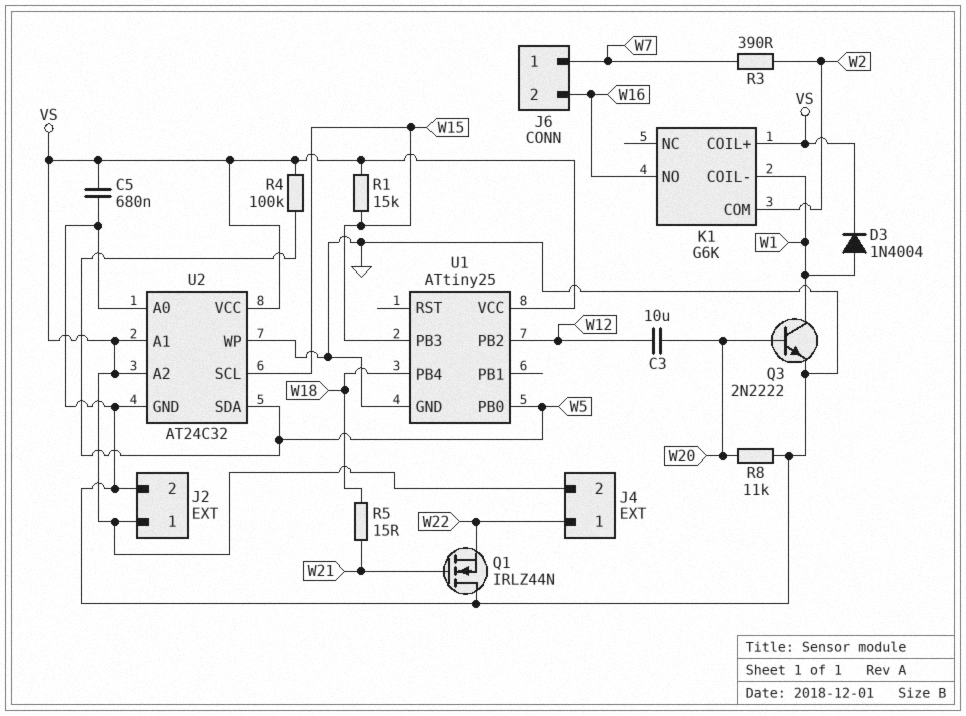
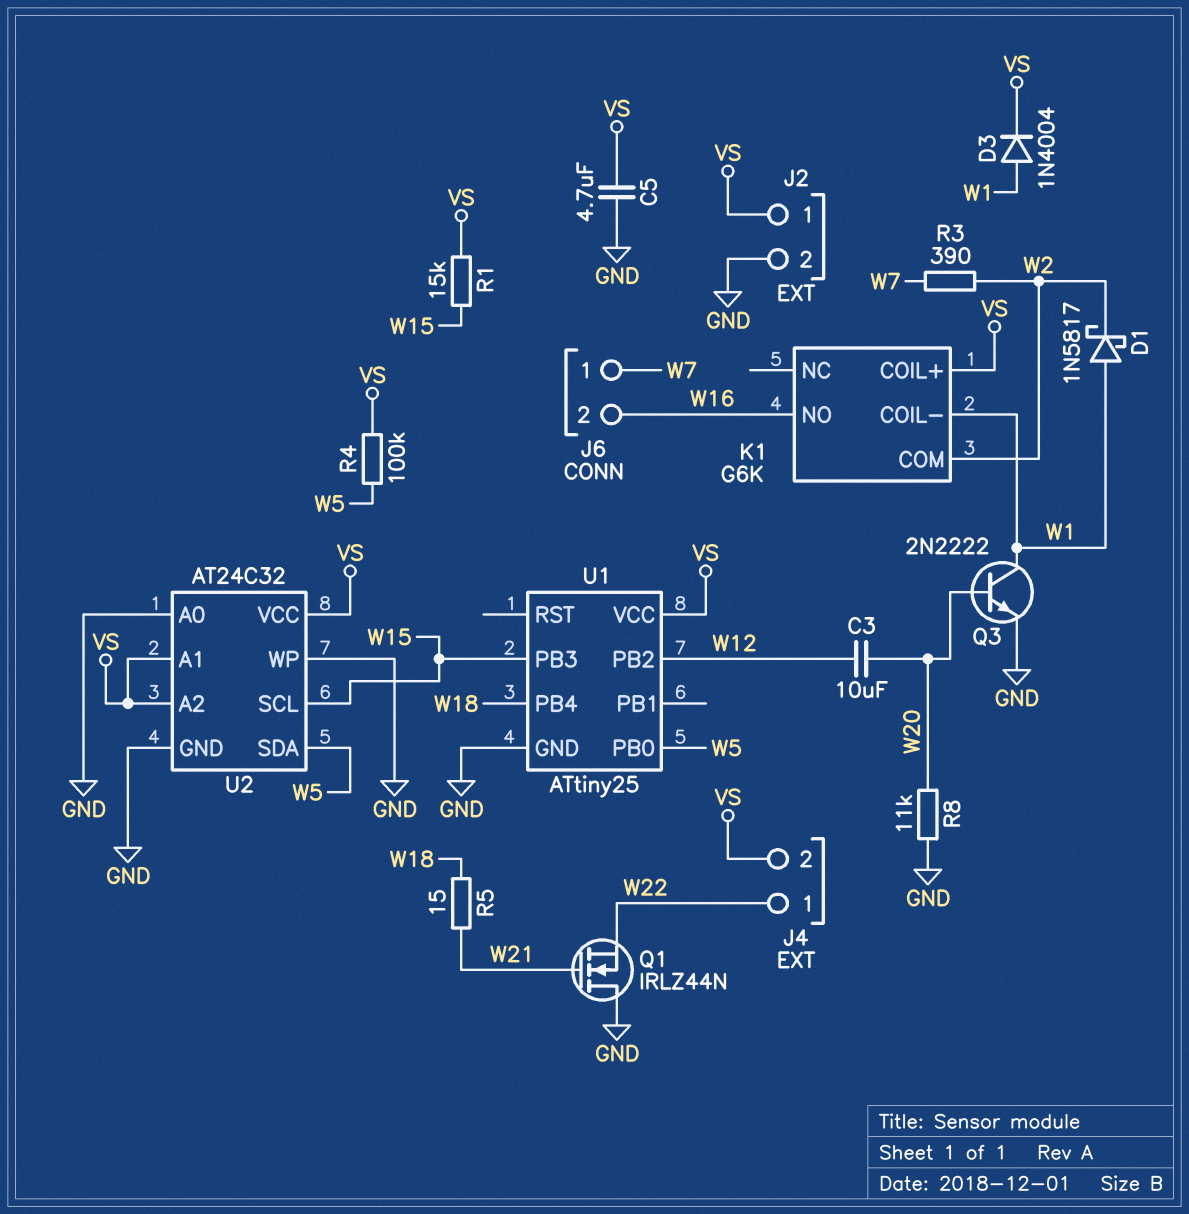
C5: 680nF (GND, VS) -> 4.7uF (GND, VS)
D1: none -> schottky 1N5817 (A W1, K W2)

